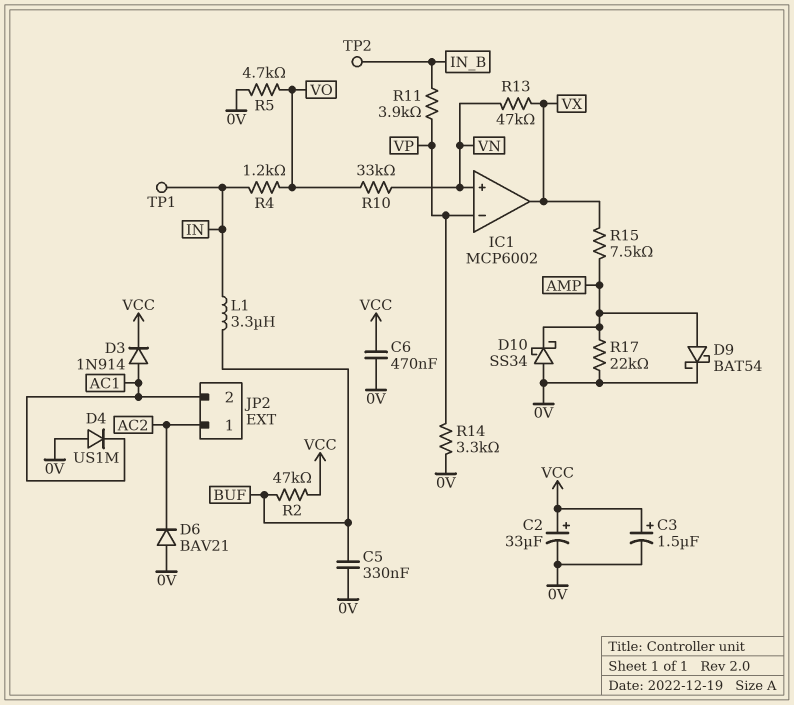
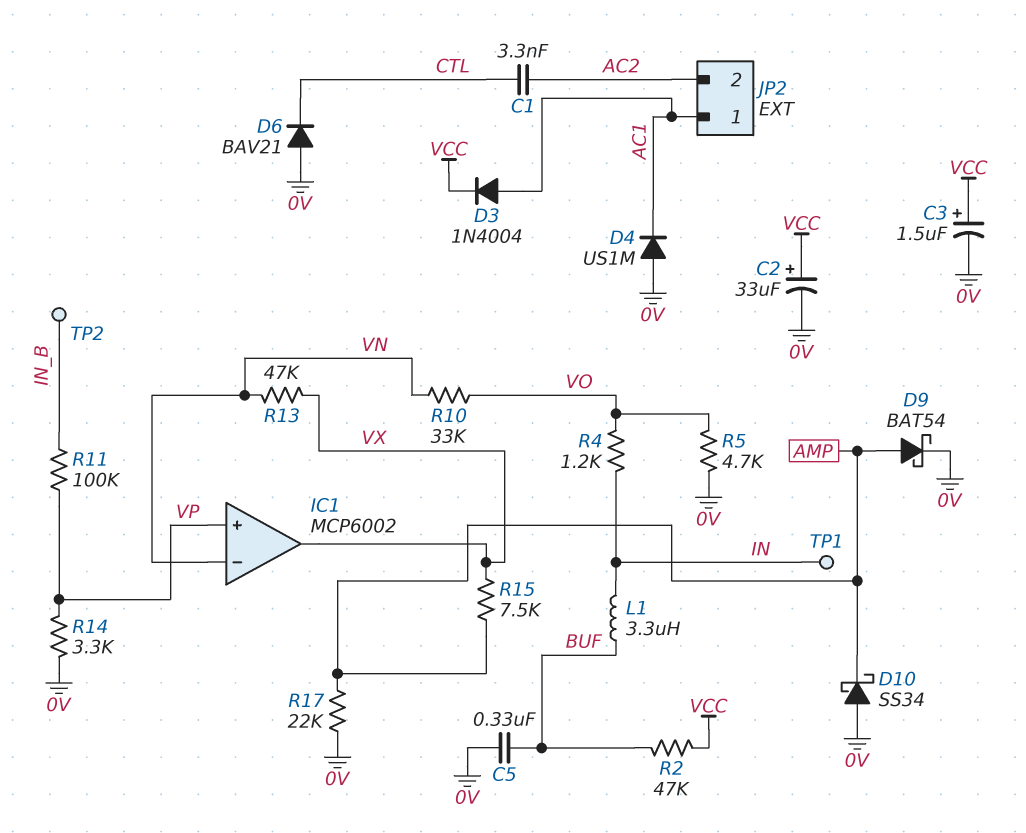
C1: none -> 3.3nF (AC2, CTL)
C6: 470nF (0V, VCC) -> none
D3: diode 1N914 (A AC1, K VCC) -> diode 1N4004 (A AC1, K VCC)
D6: diode BAV21 (A 0V, K AC2) -> diode BAV21 (A 0V, K CTL)
IC1 pin in+: VN -> VP
IC1 pin in-: VP -> VN
JP2 pin 1: AC2 -> AC1
JP2 pin 2: AC1 -> AC2
R11: 3.9k (IN_B, VP) -> 100k (IN_B, VP)

